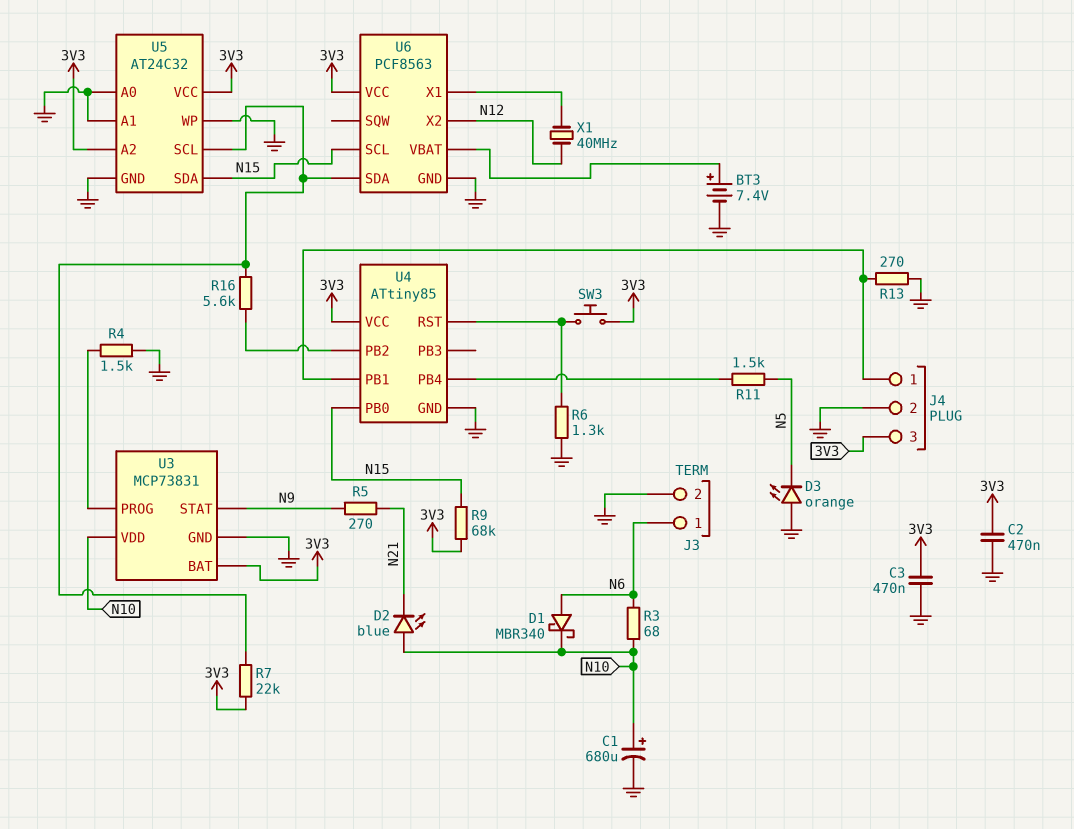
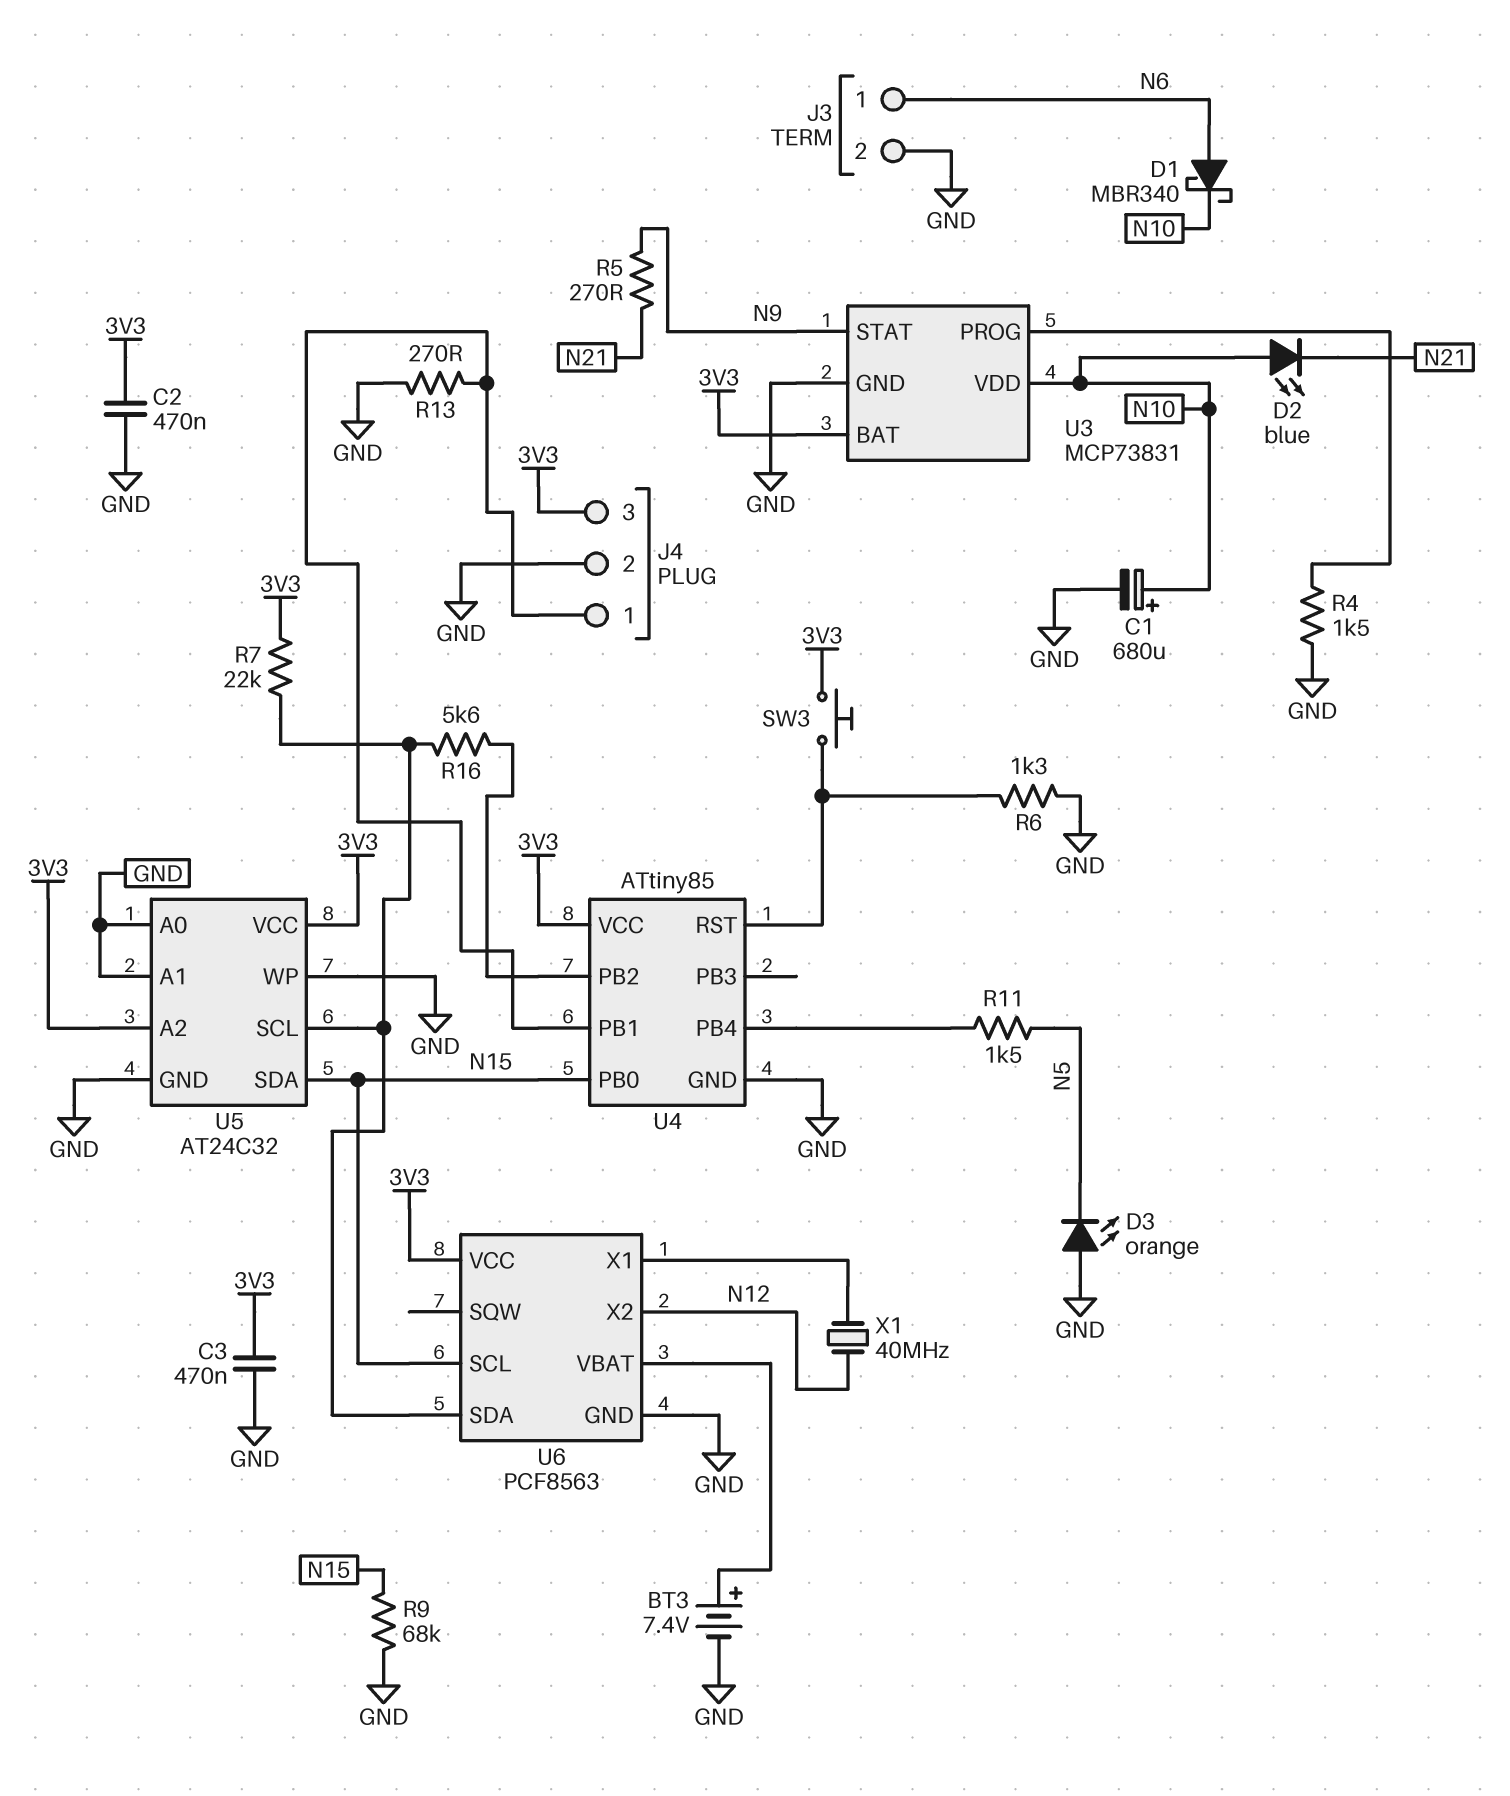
R3: 68 (N6, N10) -> none
R9: 68k (3V3, N15) -> 68k (GND, N15)

